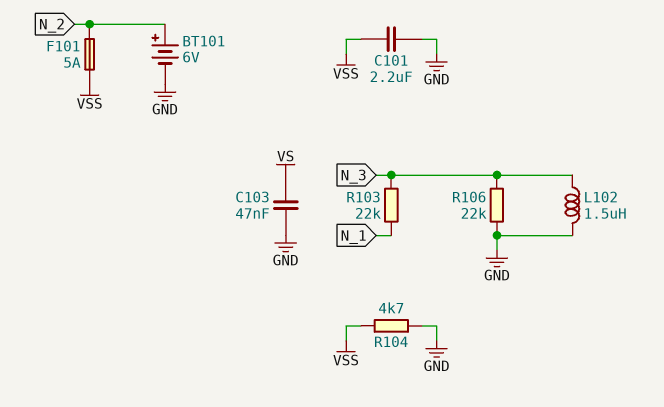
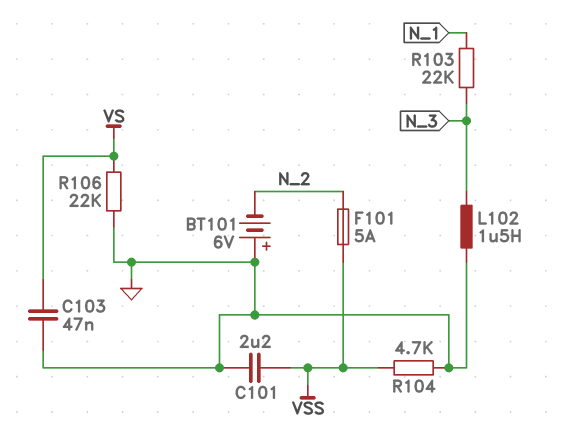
BT101: 6V (plus N_2, minus GND) -> 6V (plus GND, minus N_2)
R106: 22k (GND, N_3) -> 22k (GND, VS)

